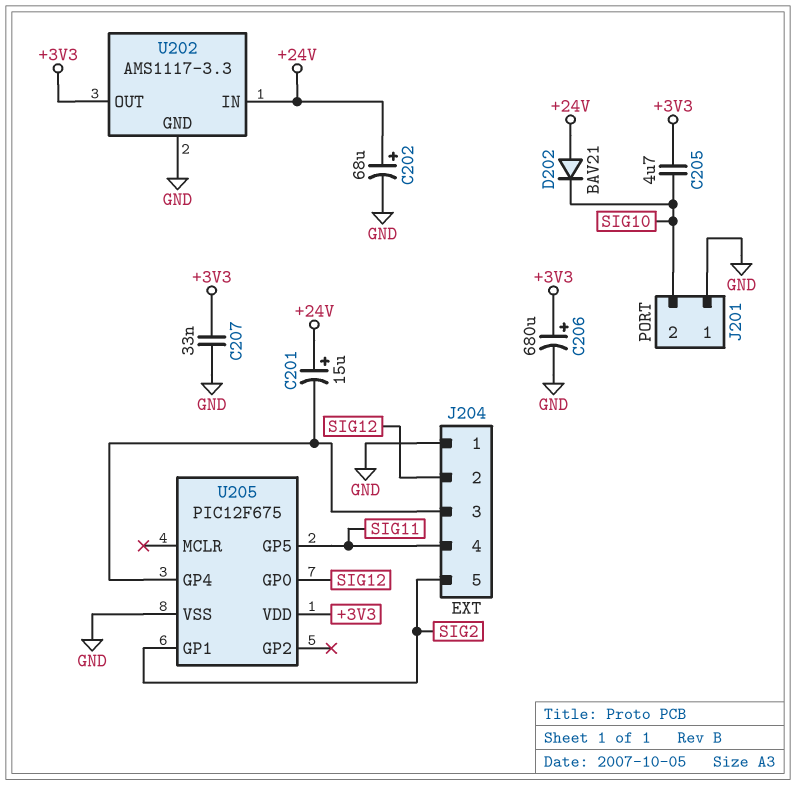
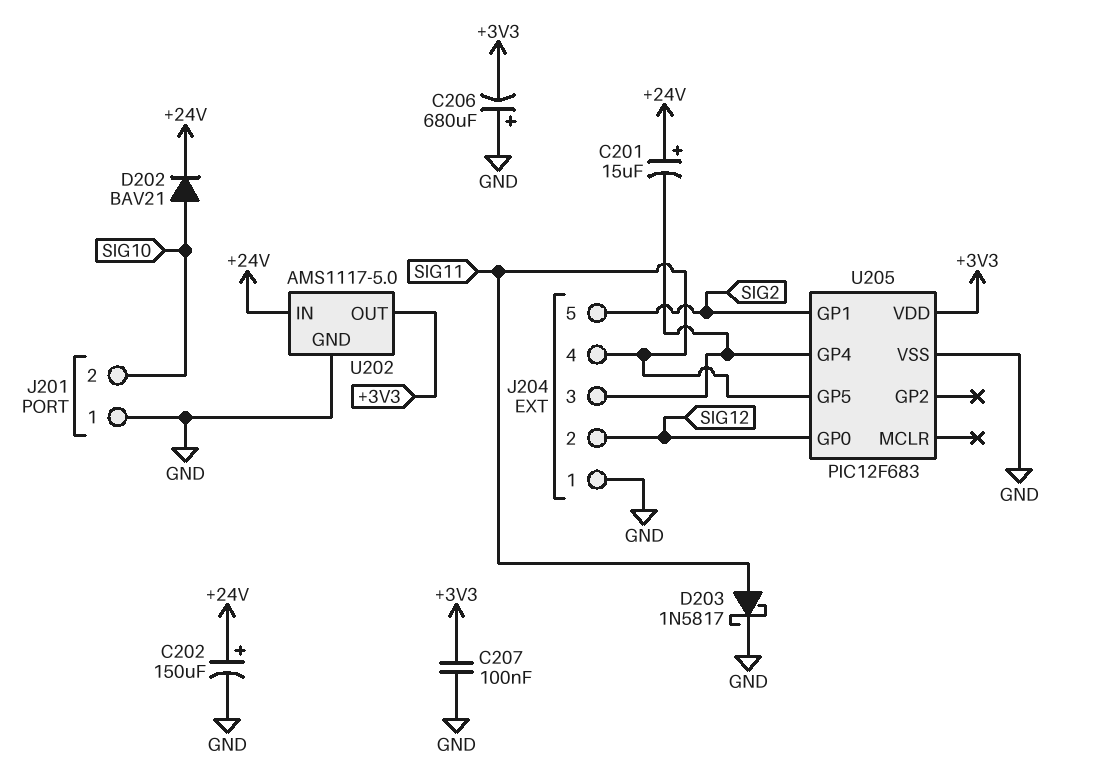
C202: 68uF (plus +24V, minus GND) -> 150uF (plus +24V, minus GND)
C205: 4.7uF (+3V3, SIG10) -> none
C206: 680uF (plus +3V3, minus GND) -> 680uF (plus GND, minus +3V3)
C207: 33nF (+3V3, GND) -> 100nF (+3V3, GND)
D202: diode BAV21 (A +24V, K SIG10) -> diode BAV21 (A SIG10, K +24V)
D203: none -> schottky 1N5817 (A SIG11, K GND)
U202: AMS1117-3.3 -> AMS1117-5.0
U205: PIC12F675 -> PIC12F683

